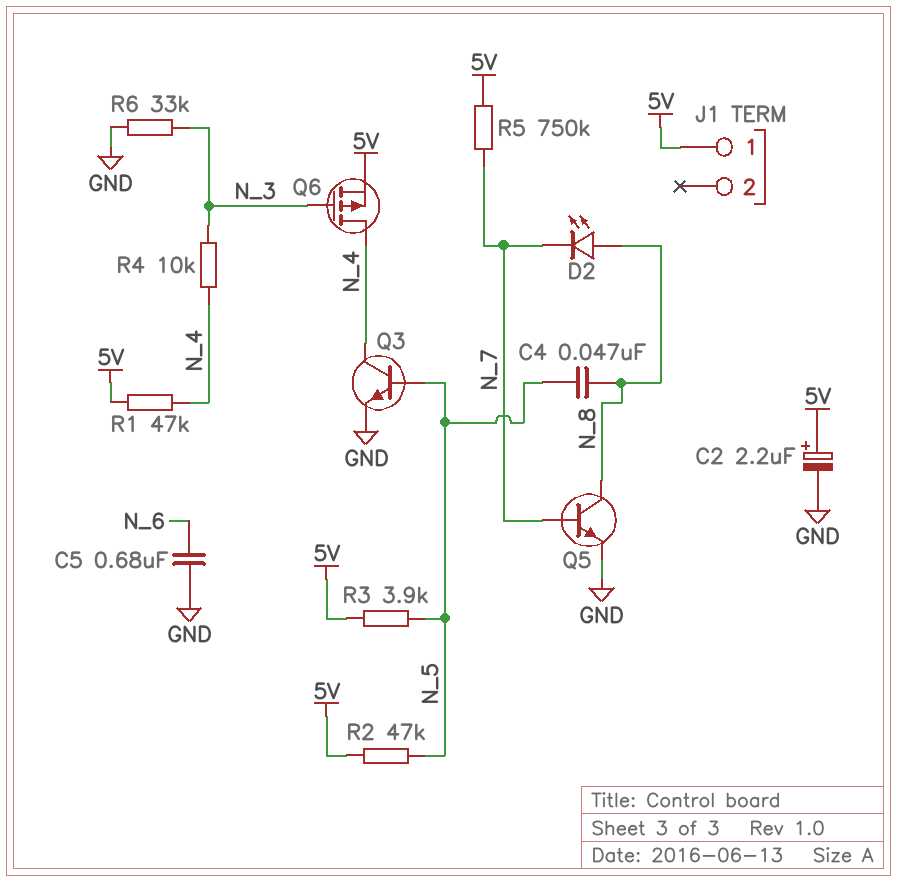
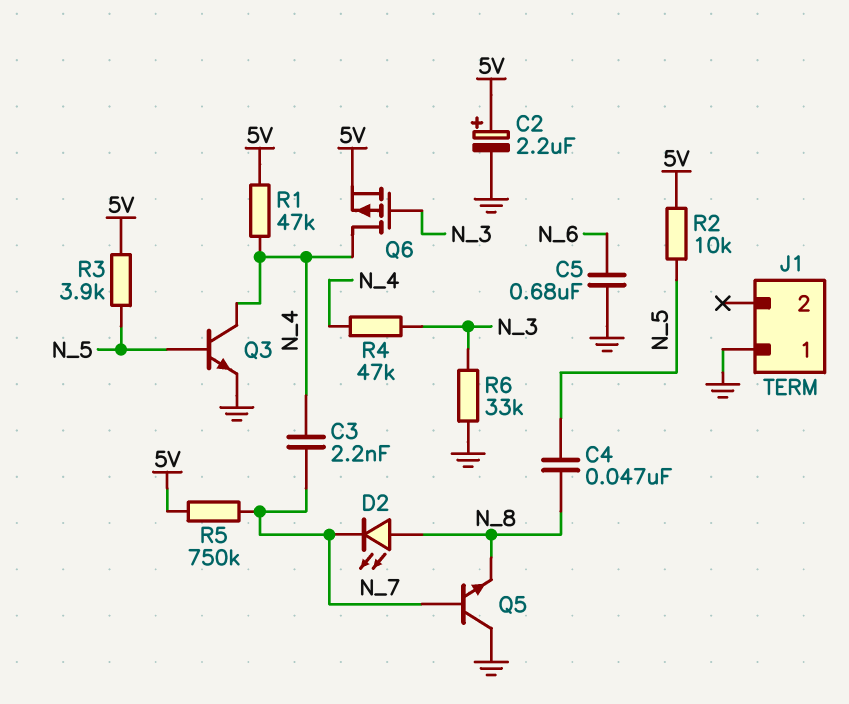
C3: none -> 2.2nF (N_4, N_7)
J1 pin 1: 5V -> GND
Q5: NPN (B N_7, C N_8, E GND) -> NPN (B N_7, C GND, E N_8)
R2: 47k (5V, N_5) -> 10k (5V, N_5)
R4: 10k (N_3, N_4) -> 47k (N_3, N_4)

